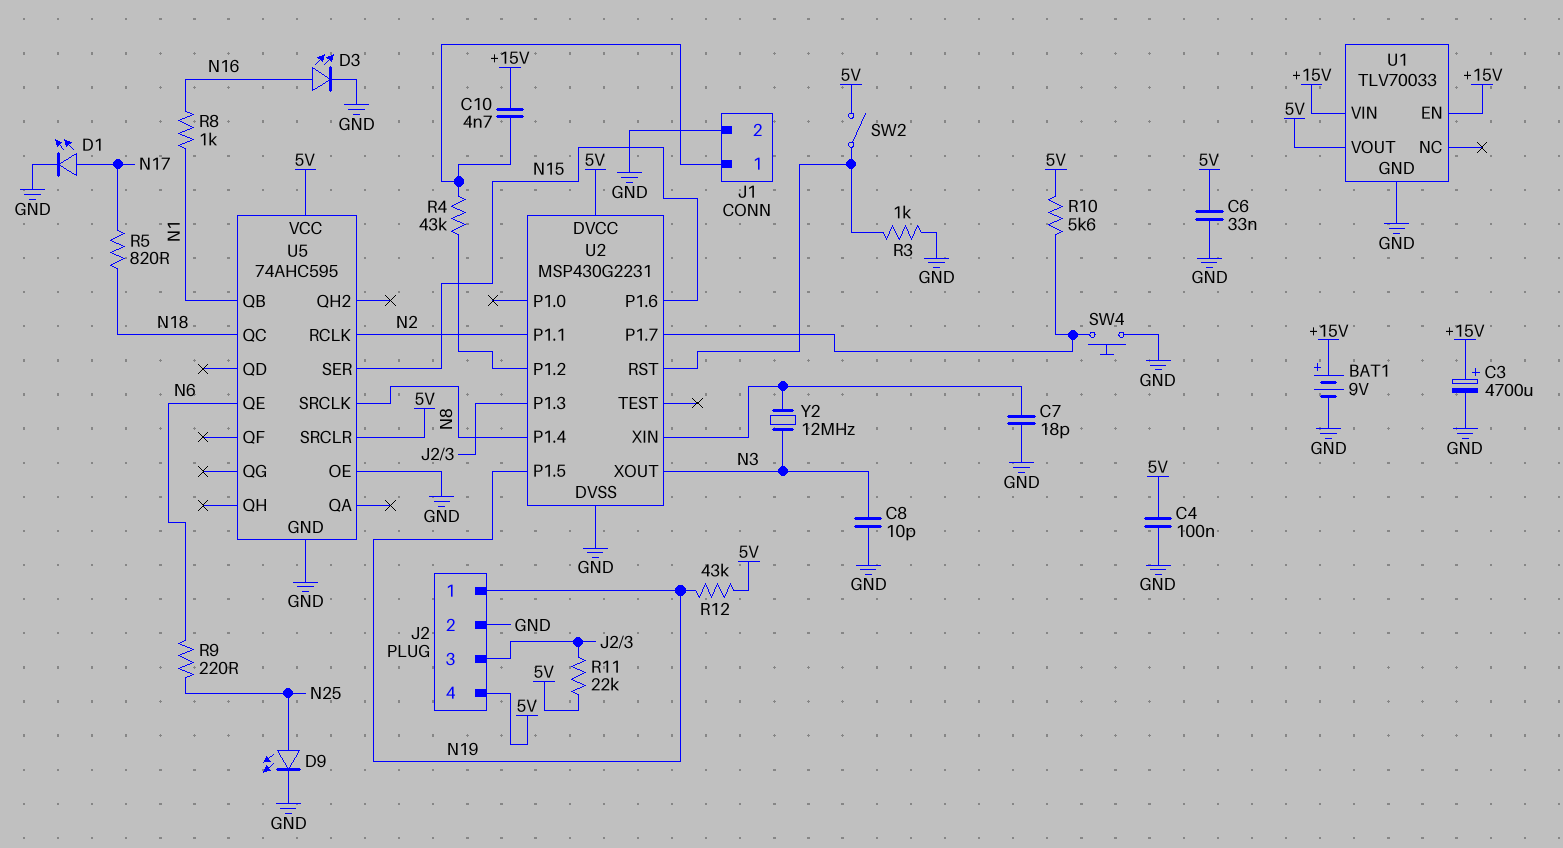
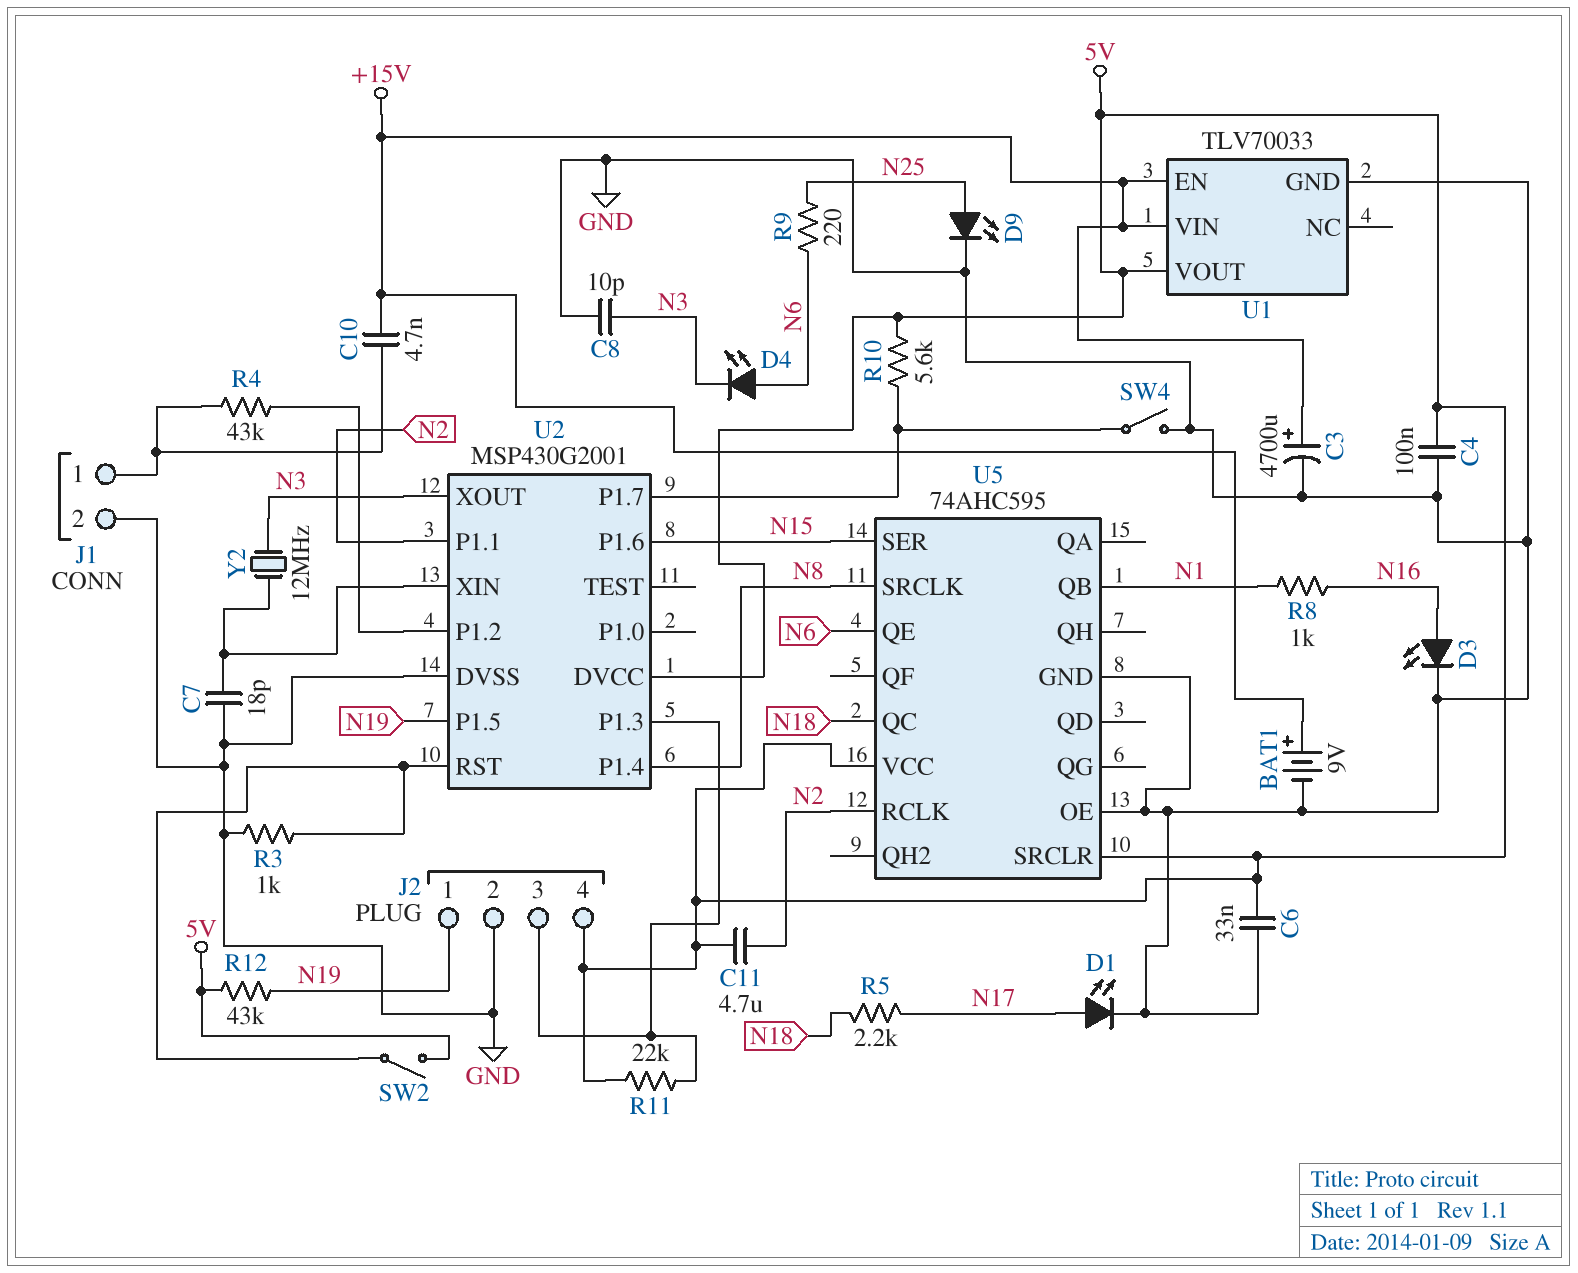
C11: none -> 4.7uF (5V, N2)
D4: none -> LED (A N6, K N3)
R5: 820 (N17, N18) -> 2.2k (N17, N18)
SW4: button (GND, U2/P1.7) -> switch (GND, U2/P1.7)
U2: MSP430G2231 -> MSP430G2001

